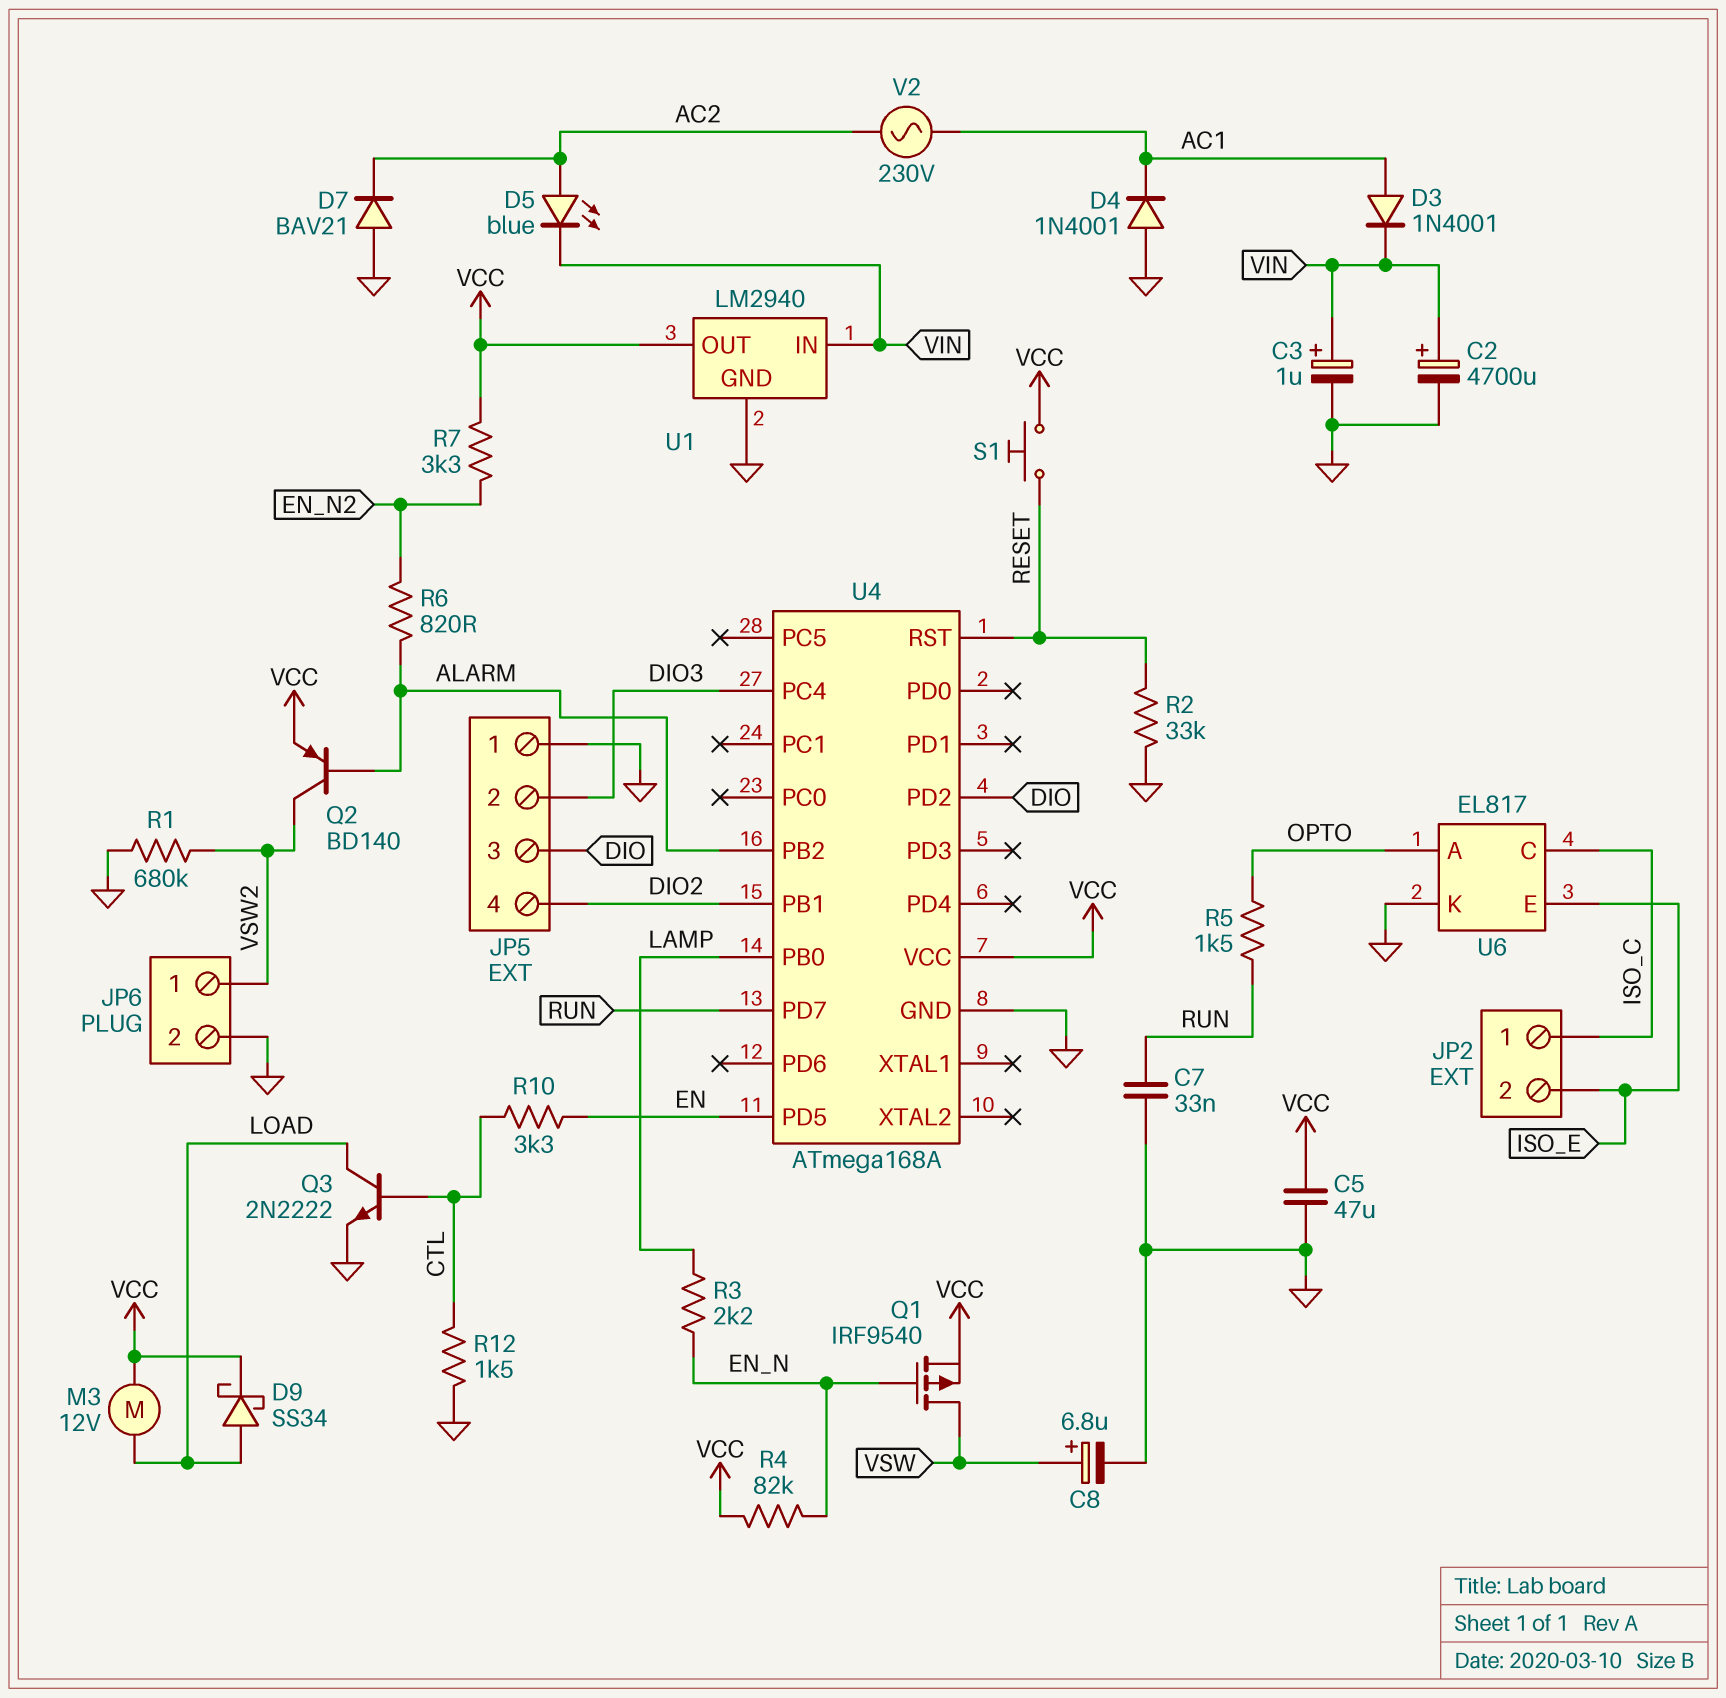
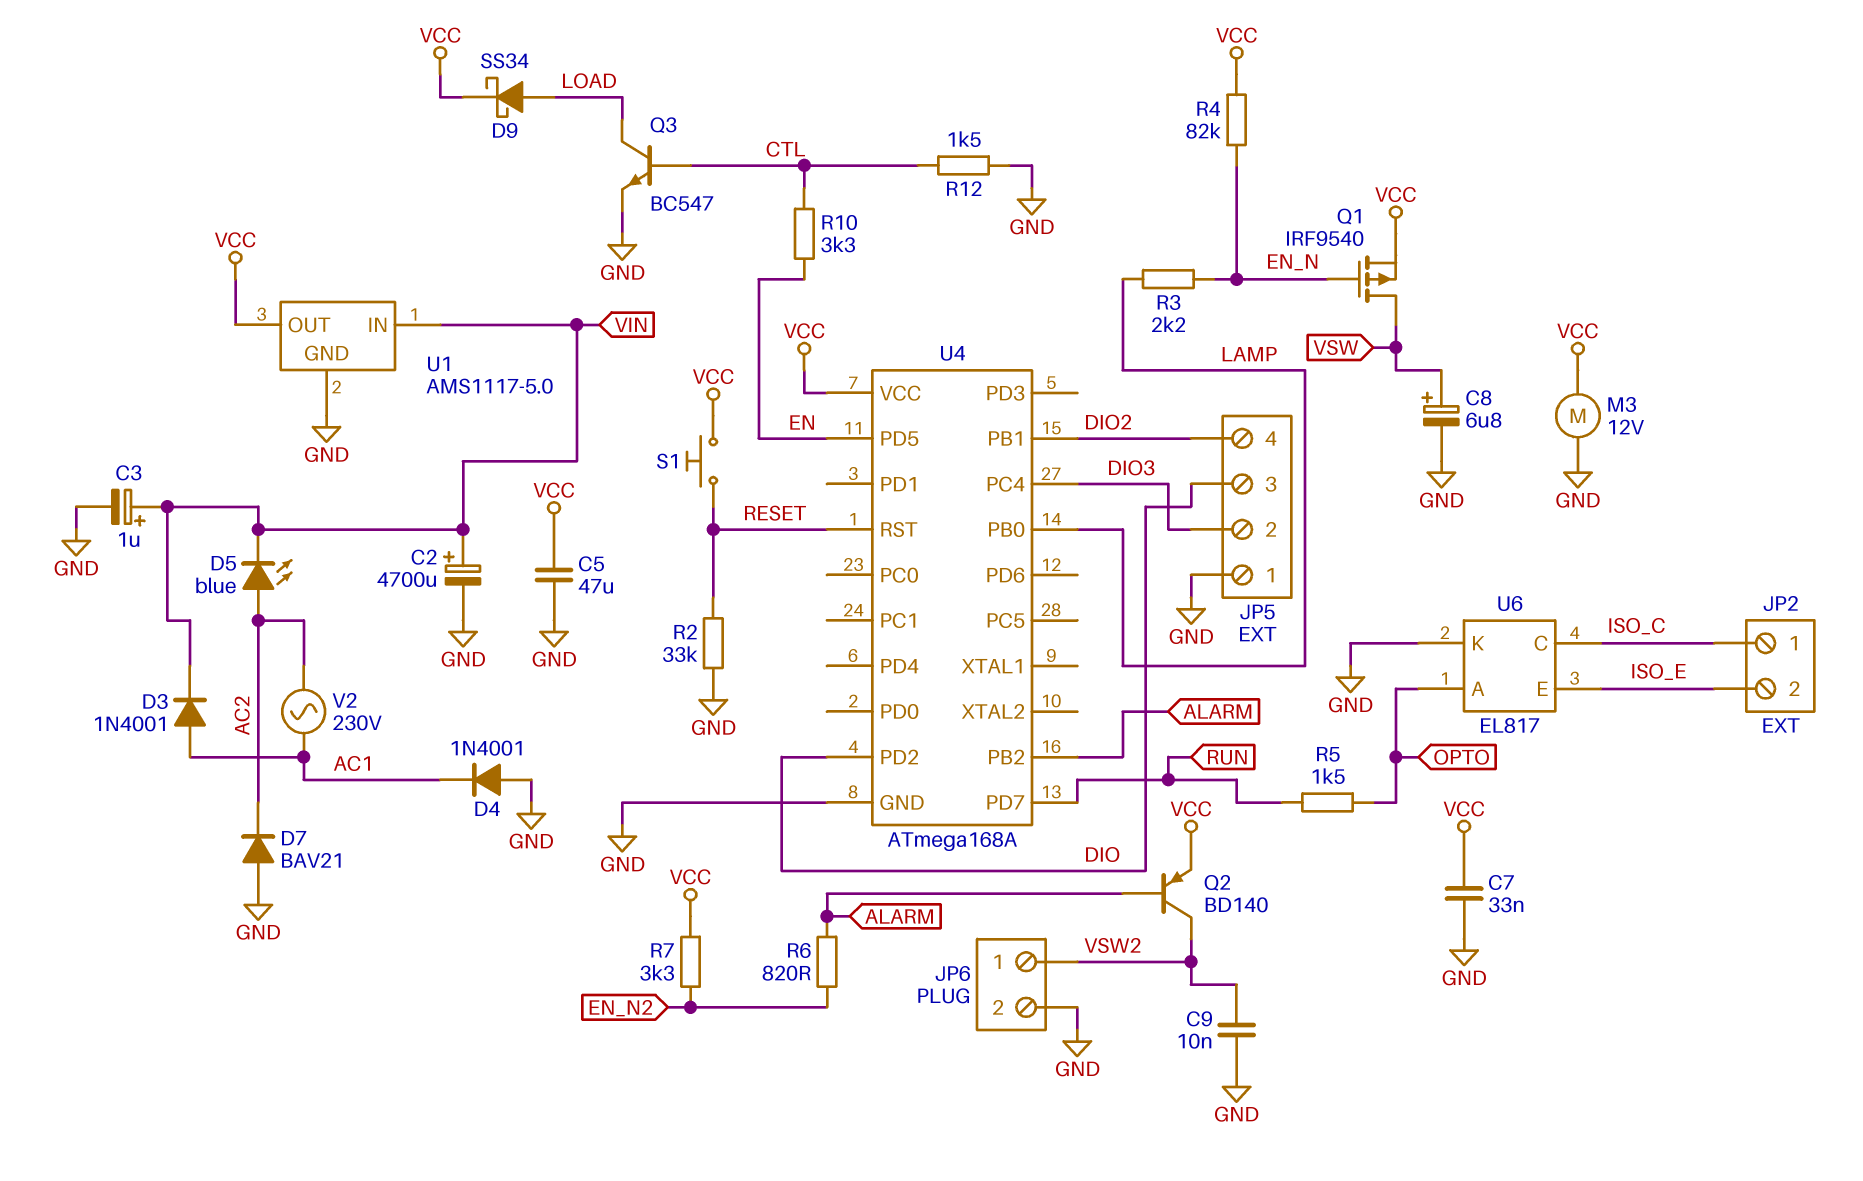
C7: 33nF (GND, RUN) -> 33nF (GND, VCC)
C9: none -> 10nF (GND, VSW2)
M3: motor 12V (LOAD, VCC) -> motor 12V (GND, VCC)
Q3: NPN 2N2222 (B CTL, C LOAD, E GND) -> NPN BC547 (B CTL, C LOAD, E GND)
R1: 680k (GND, VSW2) -> none
U1: LM2940 -> AMS1117-5.0

